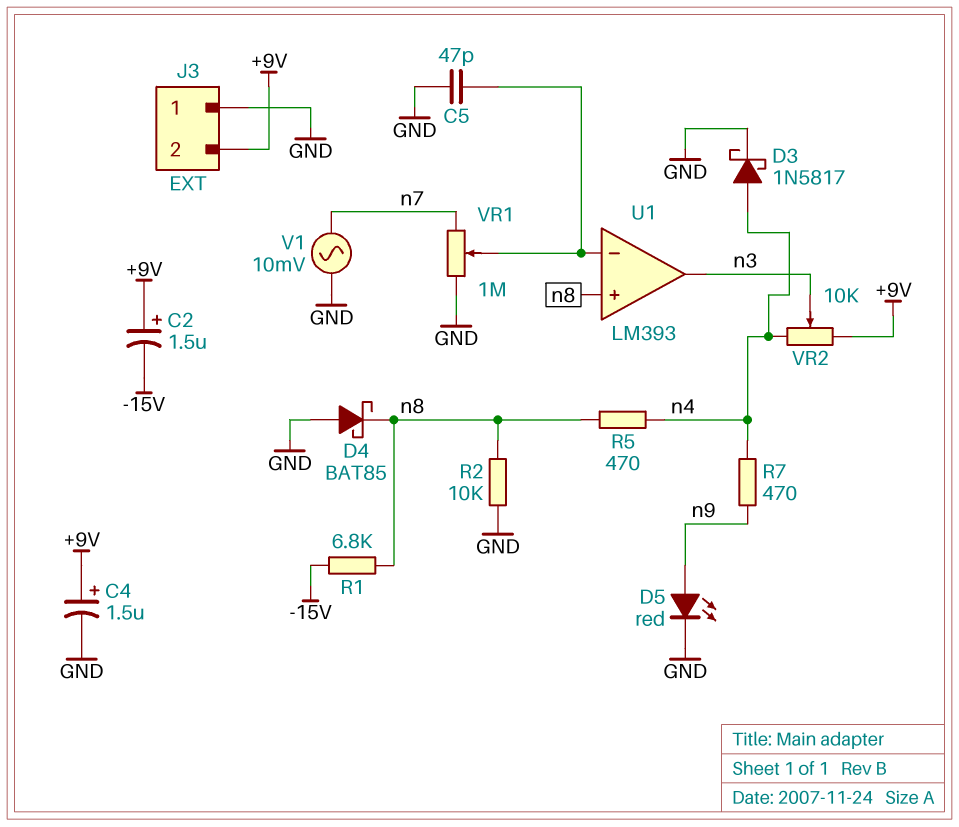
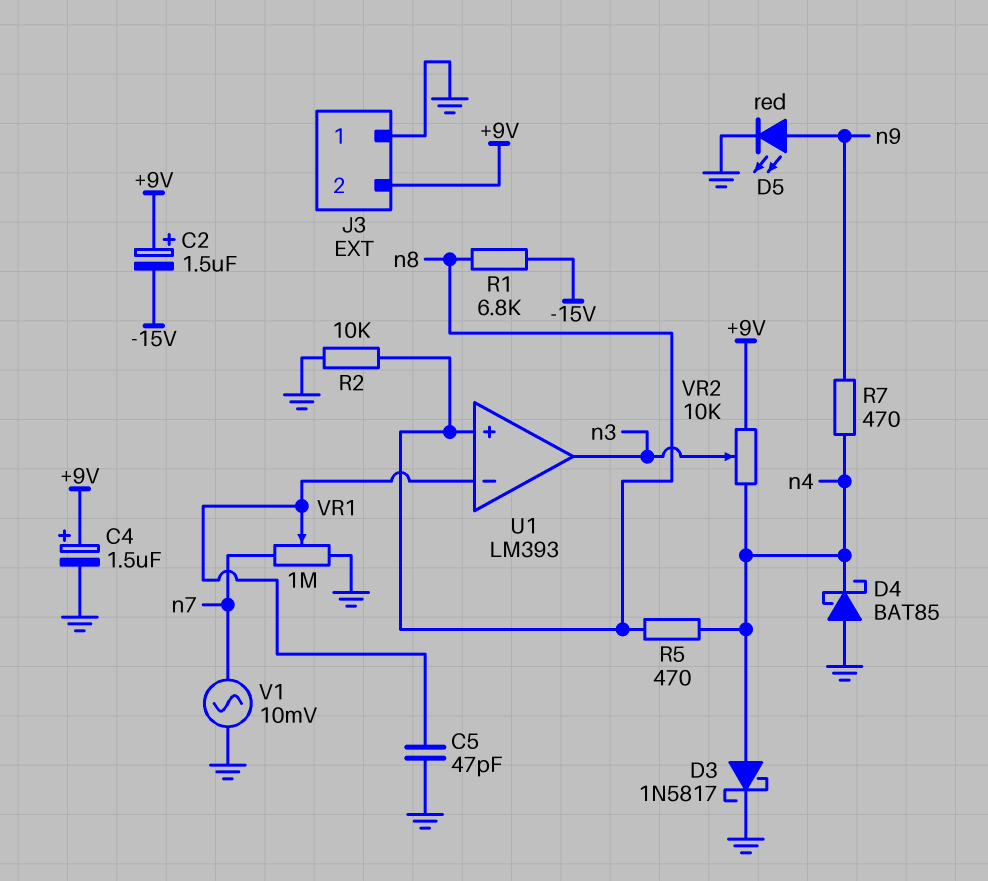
D4: schottky BAT85 (A GND, K n8) -> schottky BAT85 (A GND, K n4)

